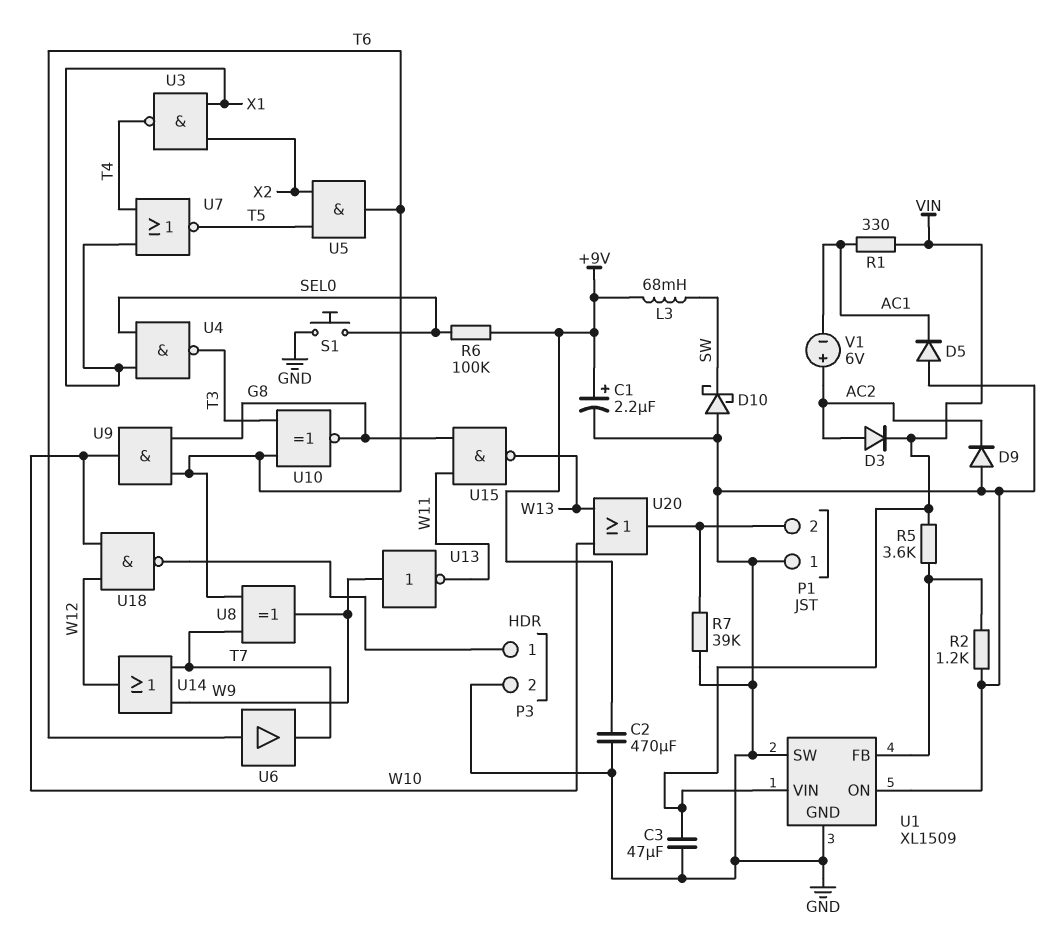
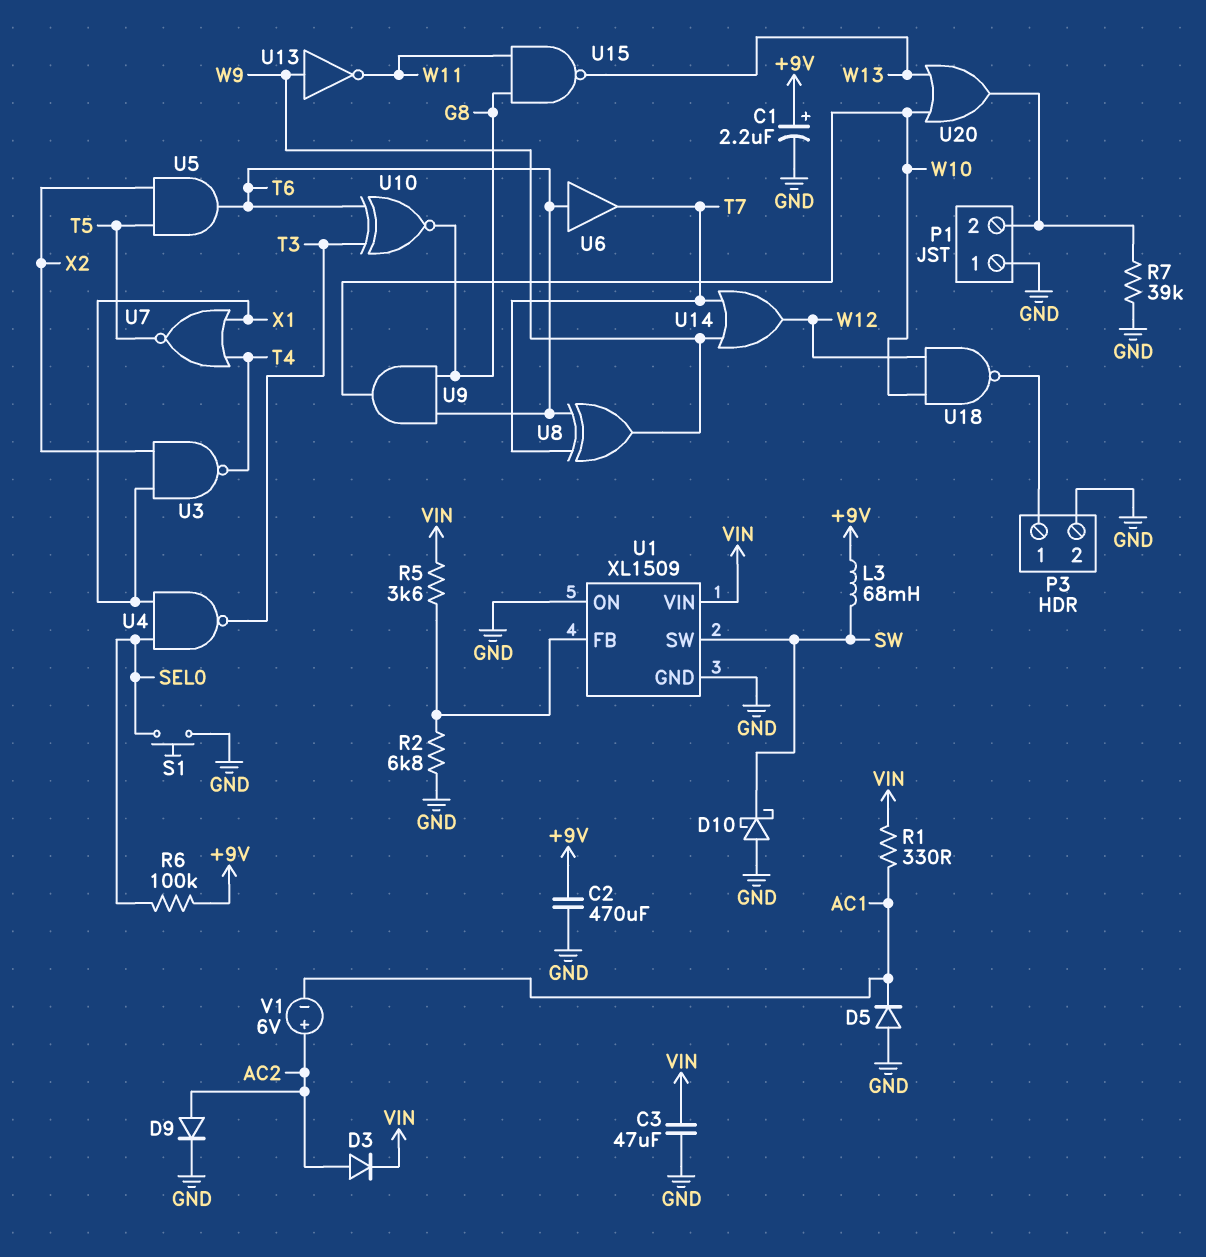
D9: diode (A GND, K AC2) -> diode (A AC2, K GND)
R2: 1.2k (GND, U1/FB) -> 6.8k (GND, U1/FB)
U1 pin SW: GND -> SW

